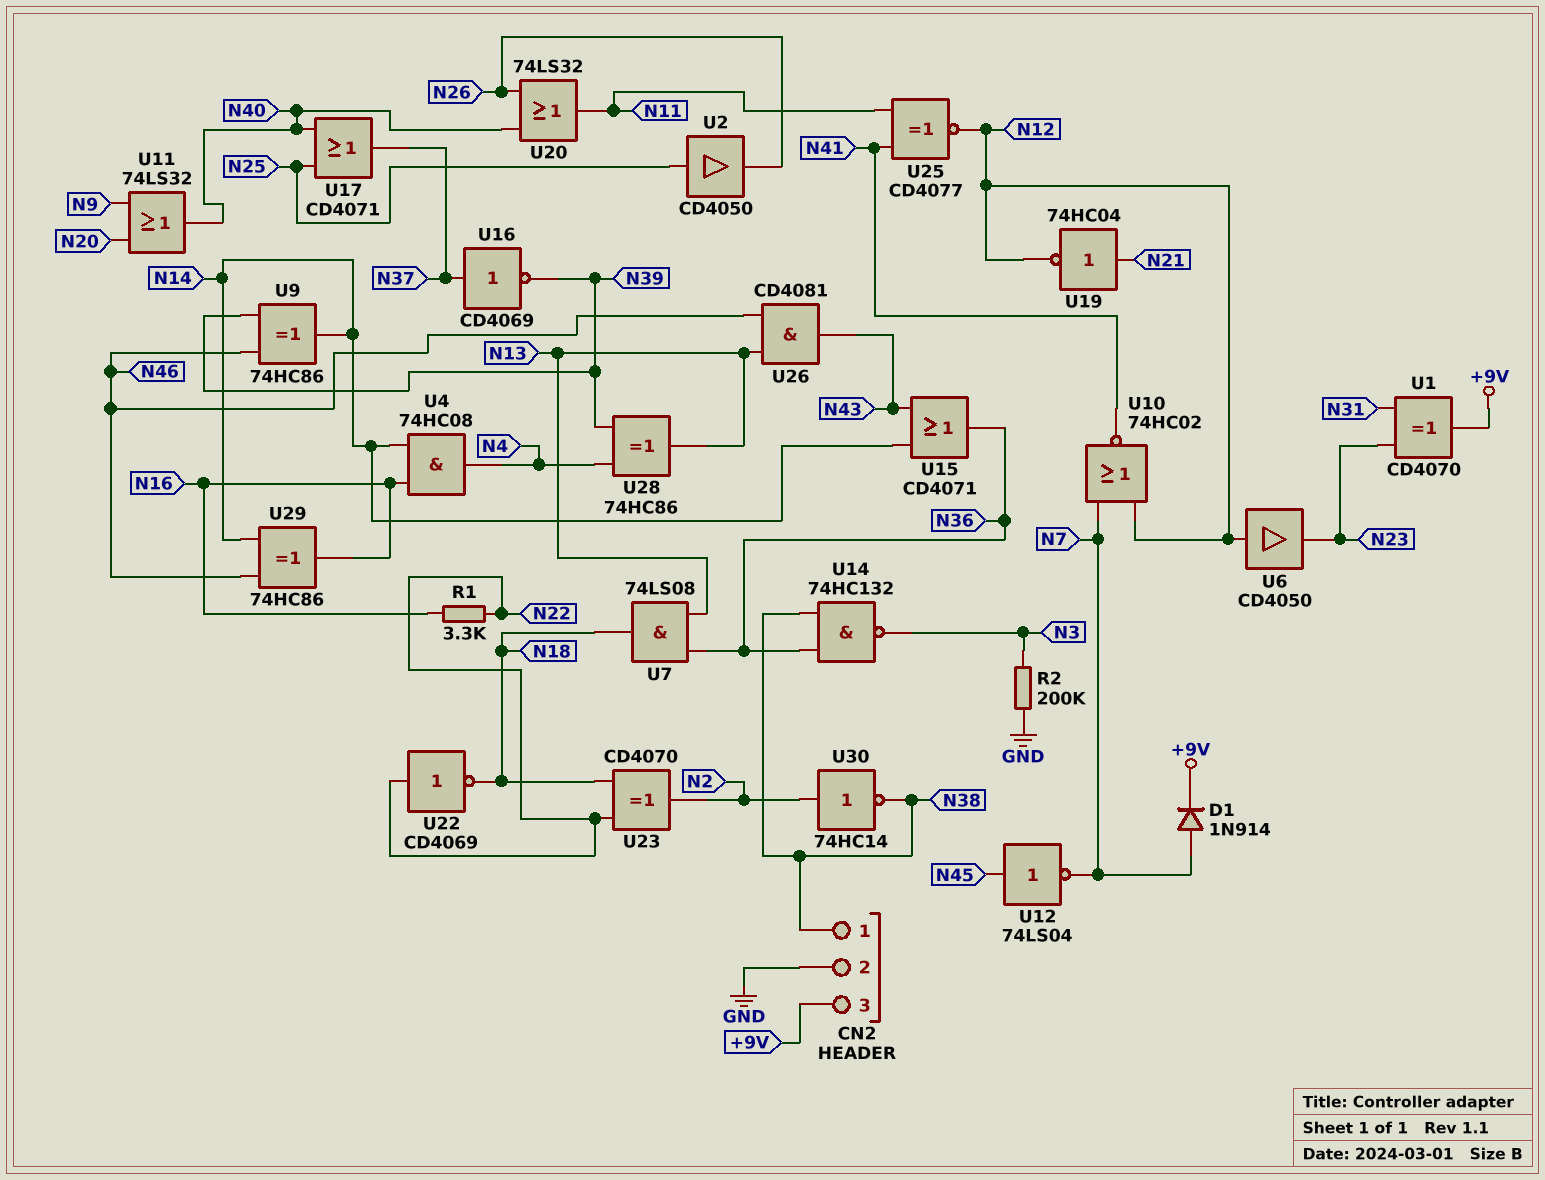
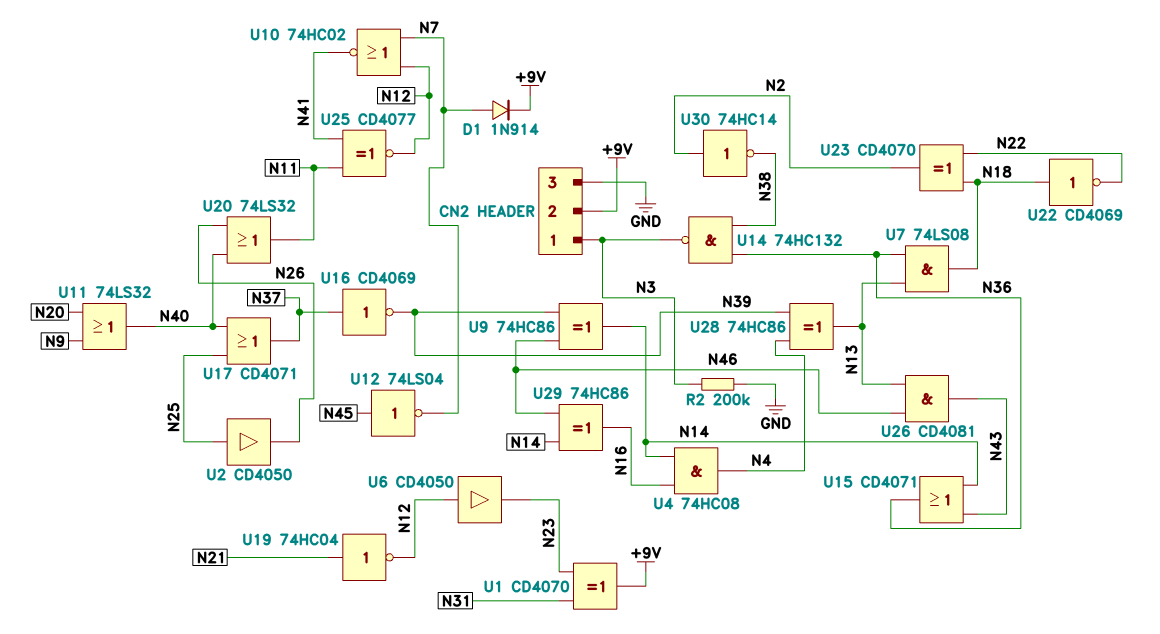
CN2 pin 1: N38 -> N3
CN2 pin 2: GND -> +9V
CN2 pin 3: +9V -> GND
R1: 3.3k (N16, N22) -> none
U22: NOT CD4069 (in N22, out N18) -> NOT CD4069 (in N18, out N22)

